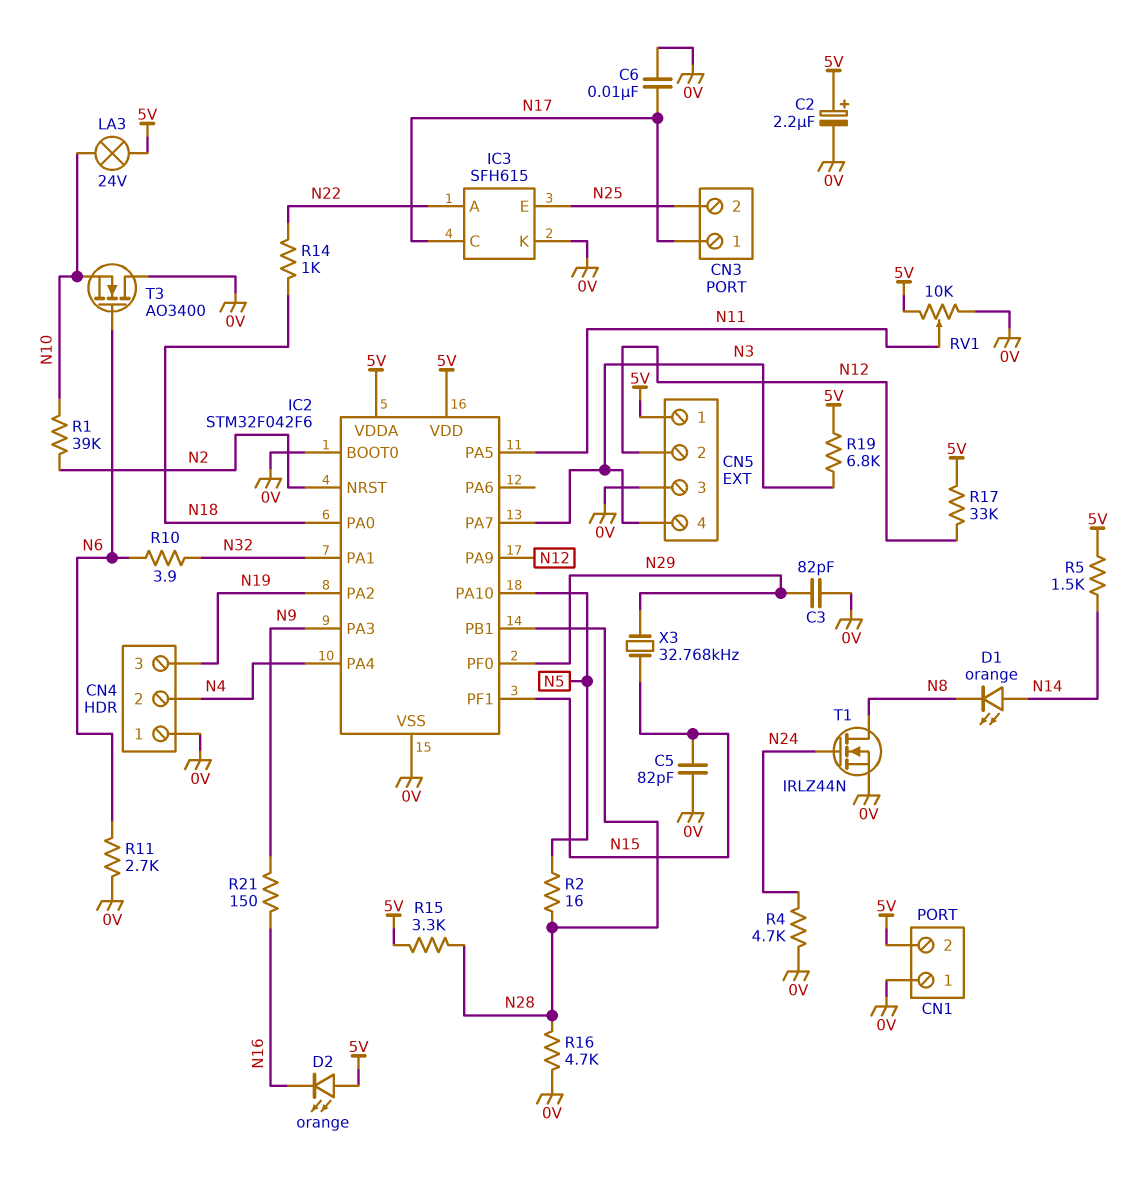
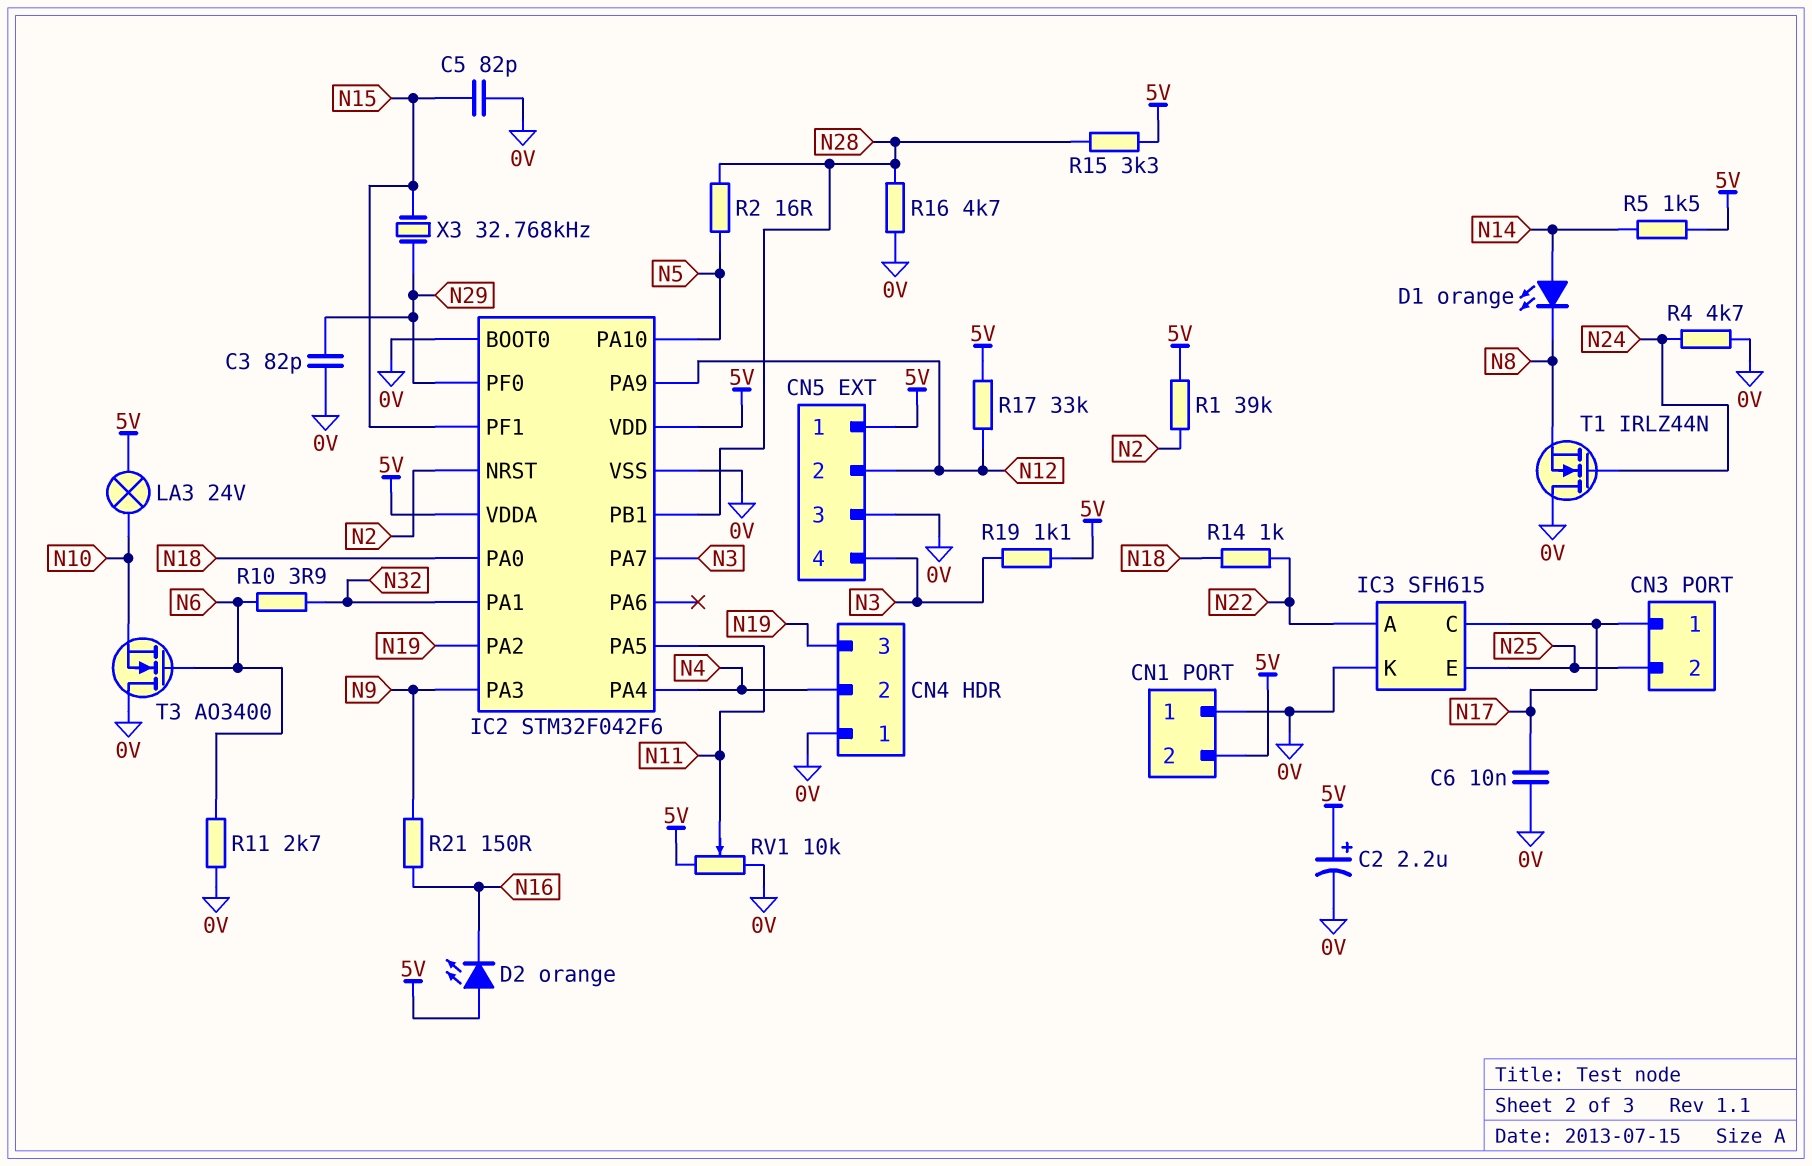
R1: 39k (N2, N10) -> 39k (5V, N2)
R19: 6.8k (5V, N3) -> 1.1k (5V, N3)
T1: NMOS IRLZ44N (G N24, D N8, S 0V) -> NMOS IRLZ44N (G N24, D 0V, S N8)

